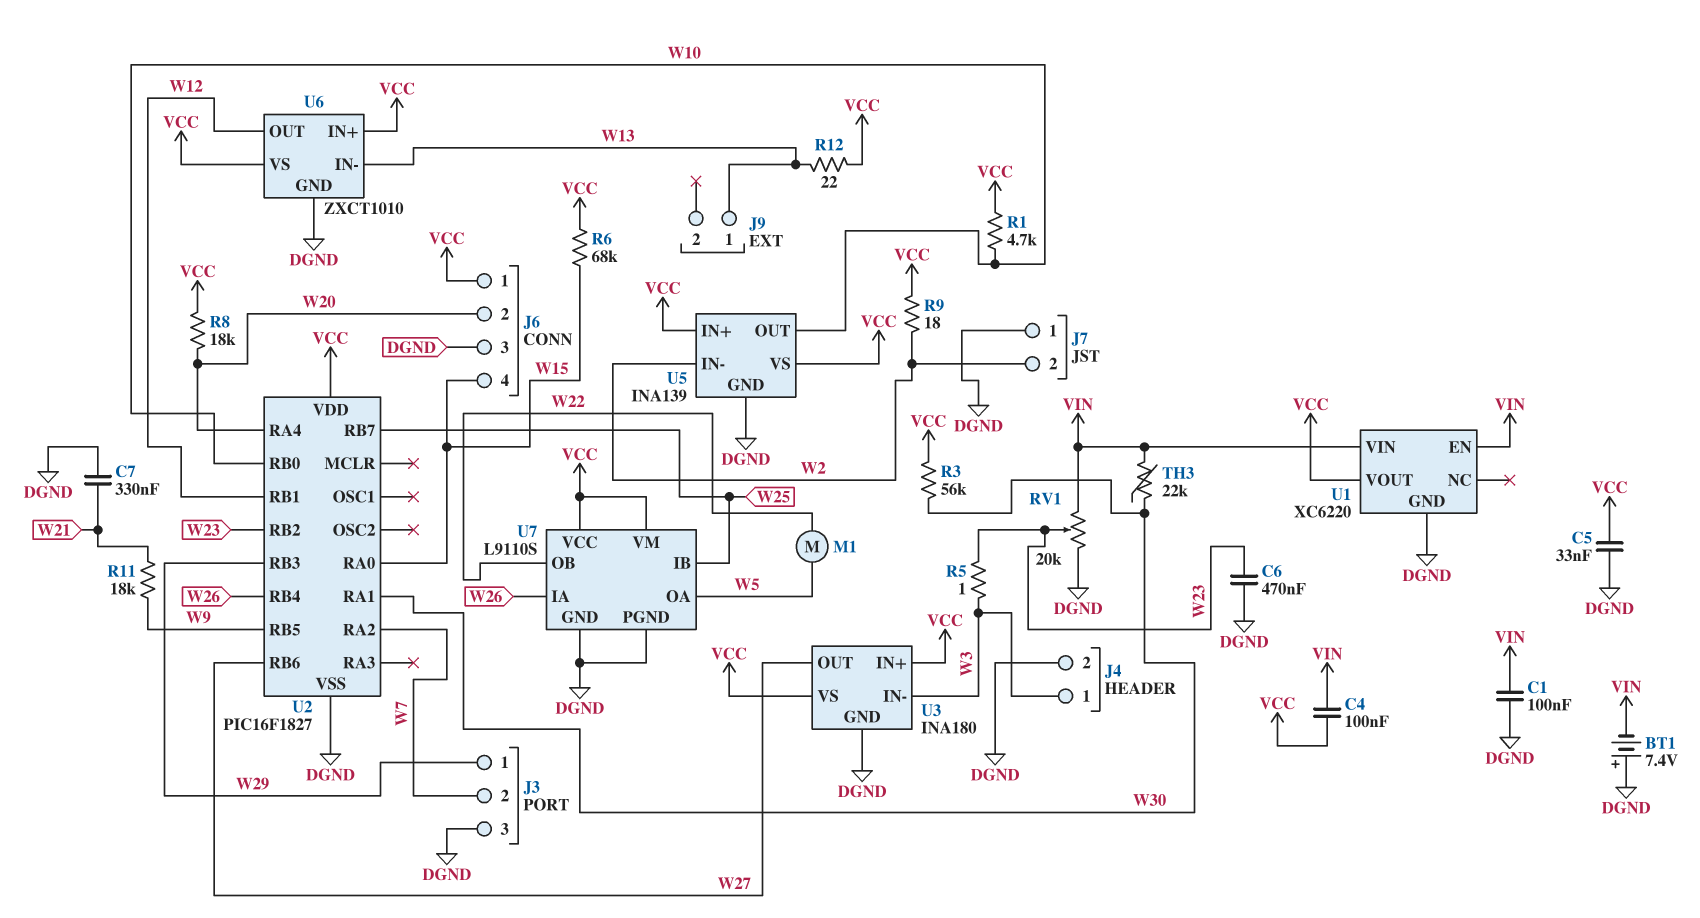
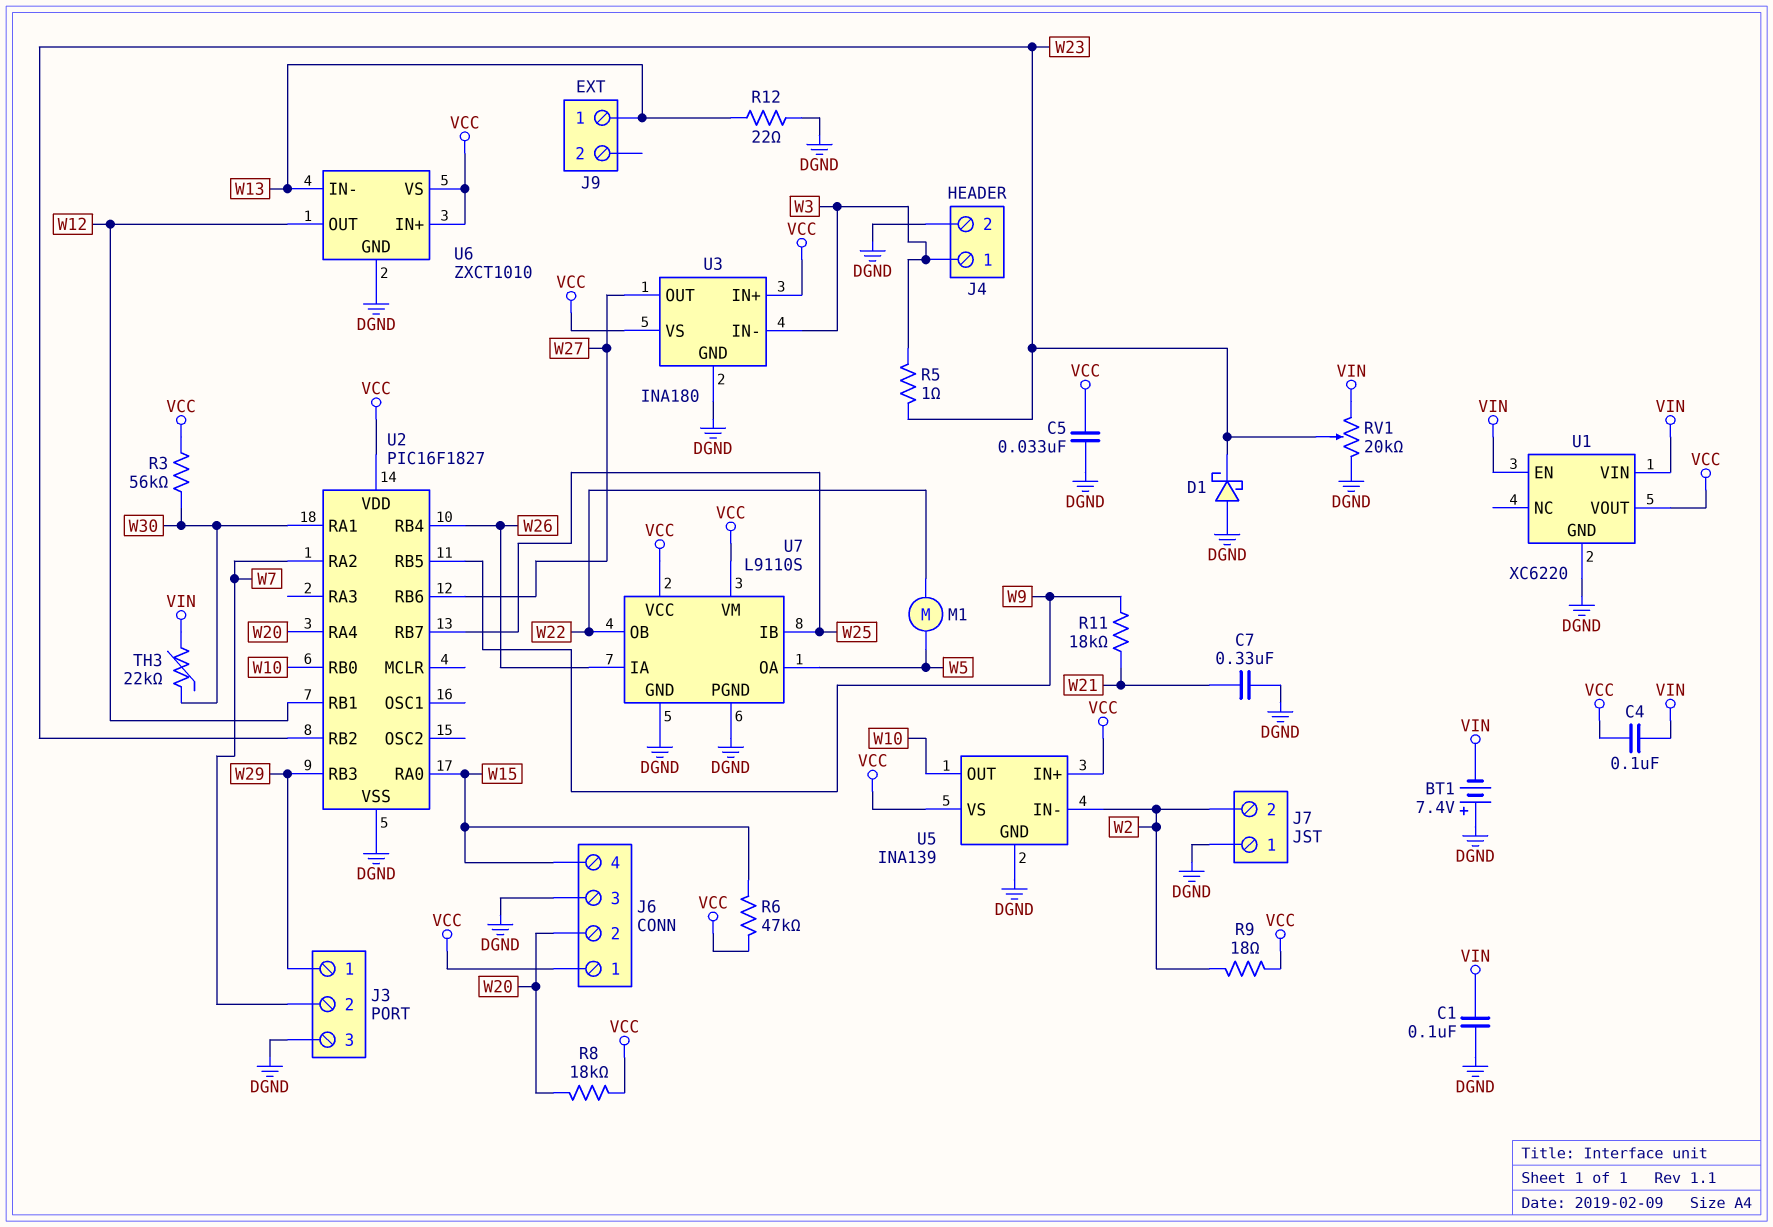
C6: 470nF (DGND, W23) -> none
D1: none -> schottky (A DGND, K W23)
R1: 4.7k (VCC, W10) -> none
R6: 68k (VCC, W15) -> 47k (VCC, W15)
R12: 22 (VCC, W13) -> 22 (DGND, W13)

